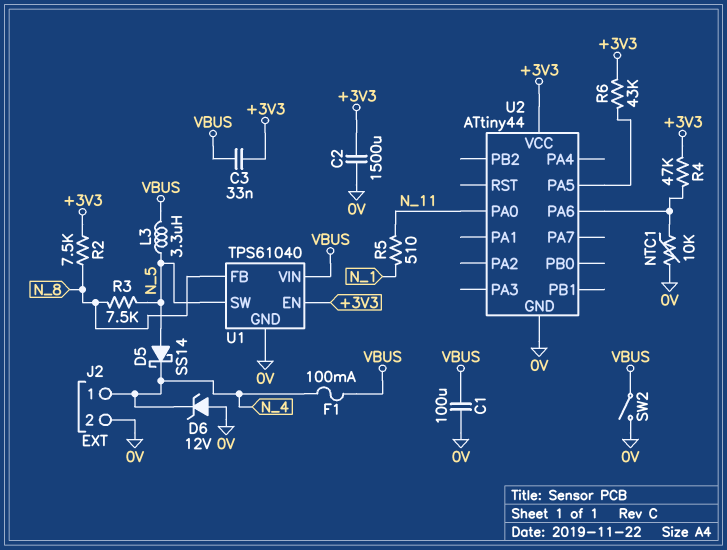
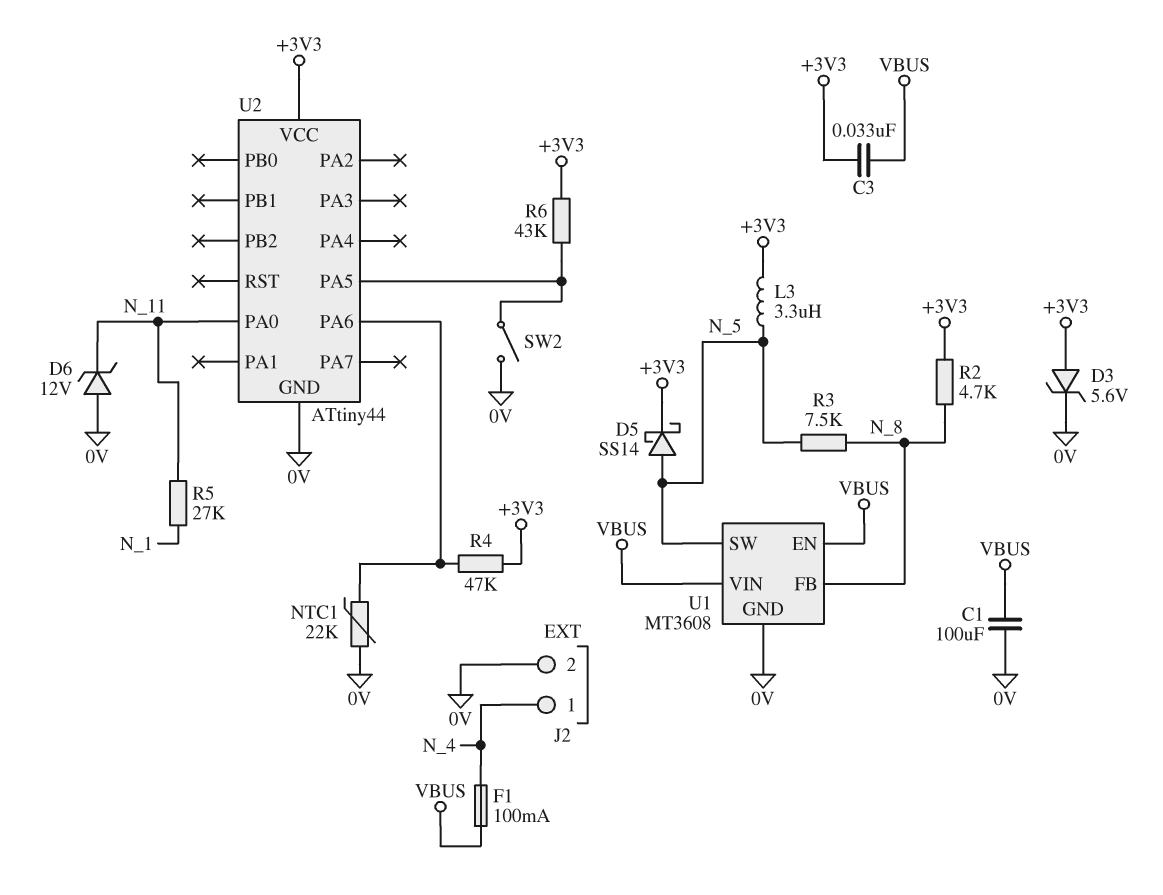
C2: 1500uF (+3V3, 0V) -> none
D3: none -> zener 5.6V (A +3V3, K 0V)
D5: schottky SS14 (A N_5, K N_4) -> schottky SS14 (A N_5, K +3V3)
D6: zener 12V (A 0V, K N_4) -> zener 12V (A 0V, K N_11)
L3: 3.3uH (N_5, VBUS) -> 3.3uH (+3V3, N_5)
NTC1: 10k (0V, U2/PA6) -> 22k (0V, U2/PA6)
R2: 7.5k (+3V3, N_8) -> 4.7k (+3V3, N_8)
R5: 510 (N_1, N_11) -> 27k (N_1, N_11)
SW2: switch (0V, VBUS) -> switch (0V, U2/PA5)
U1: TPS61040 -> MT3608
U1 pin EN: +3V3 -> VBUS

